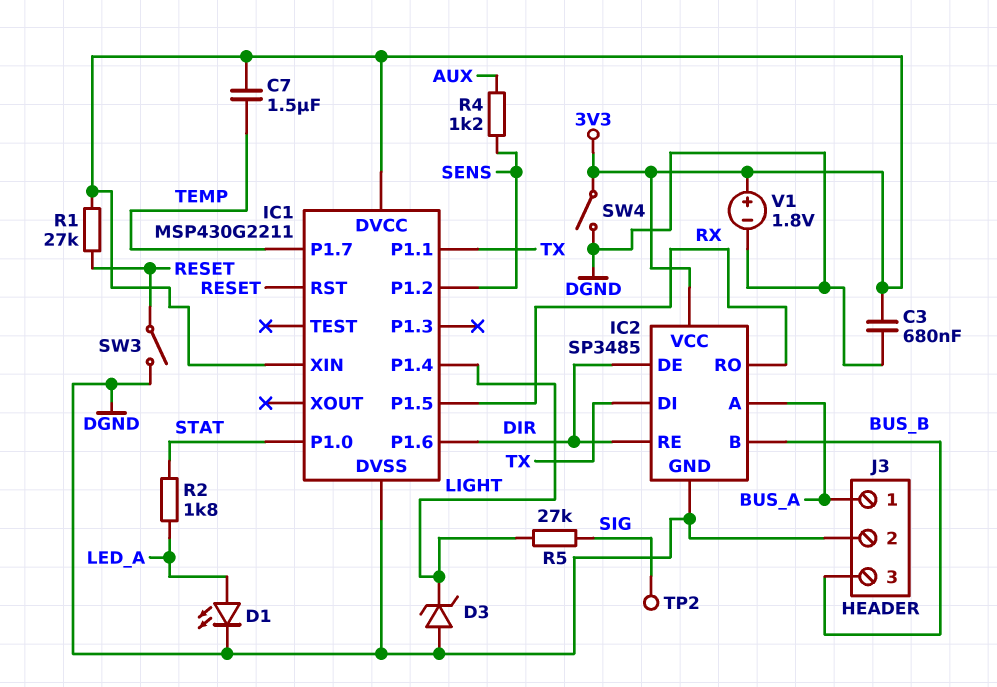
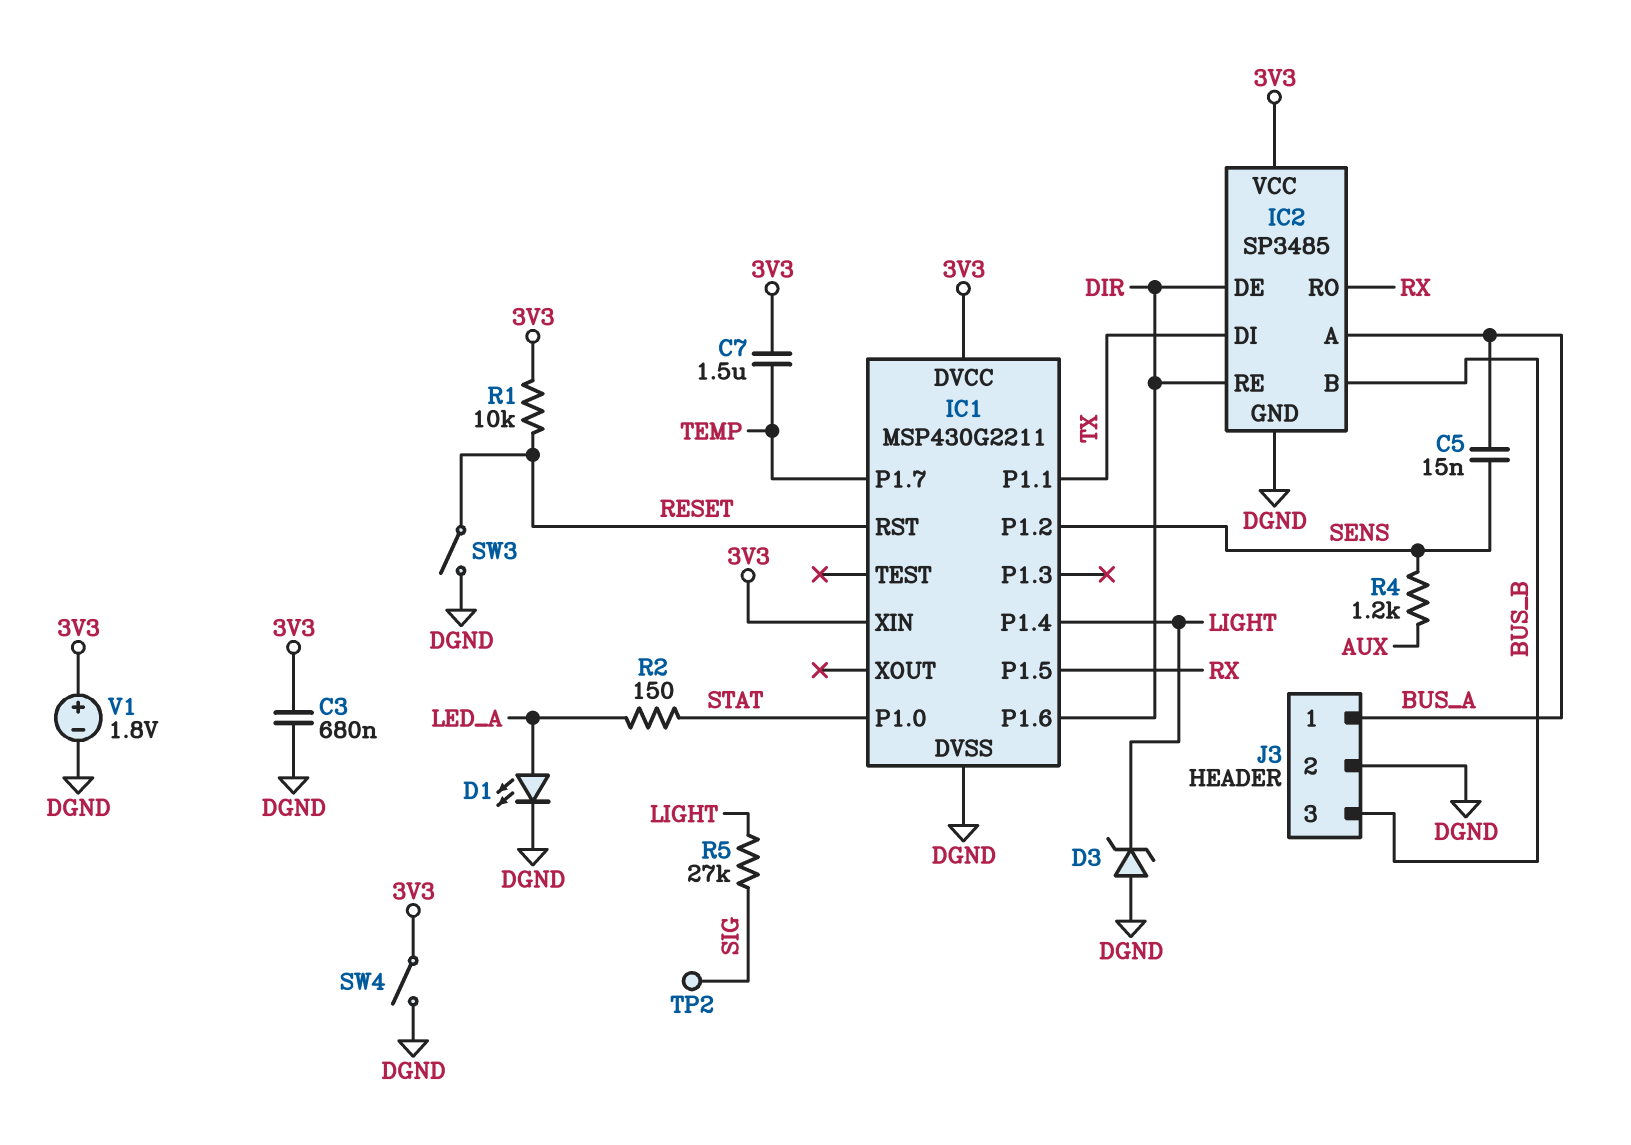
C5: none -> 15nF (BUS_A, SENS)
R1: 27k (3V3, RESET) -> 10k (3V3, RESET)
R2: 1.8k (LED_A, STAT) -> 150 (LED_A, STAT)

